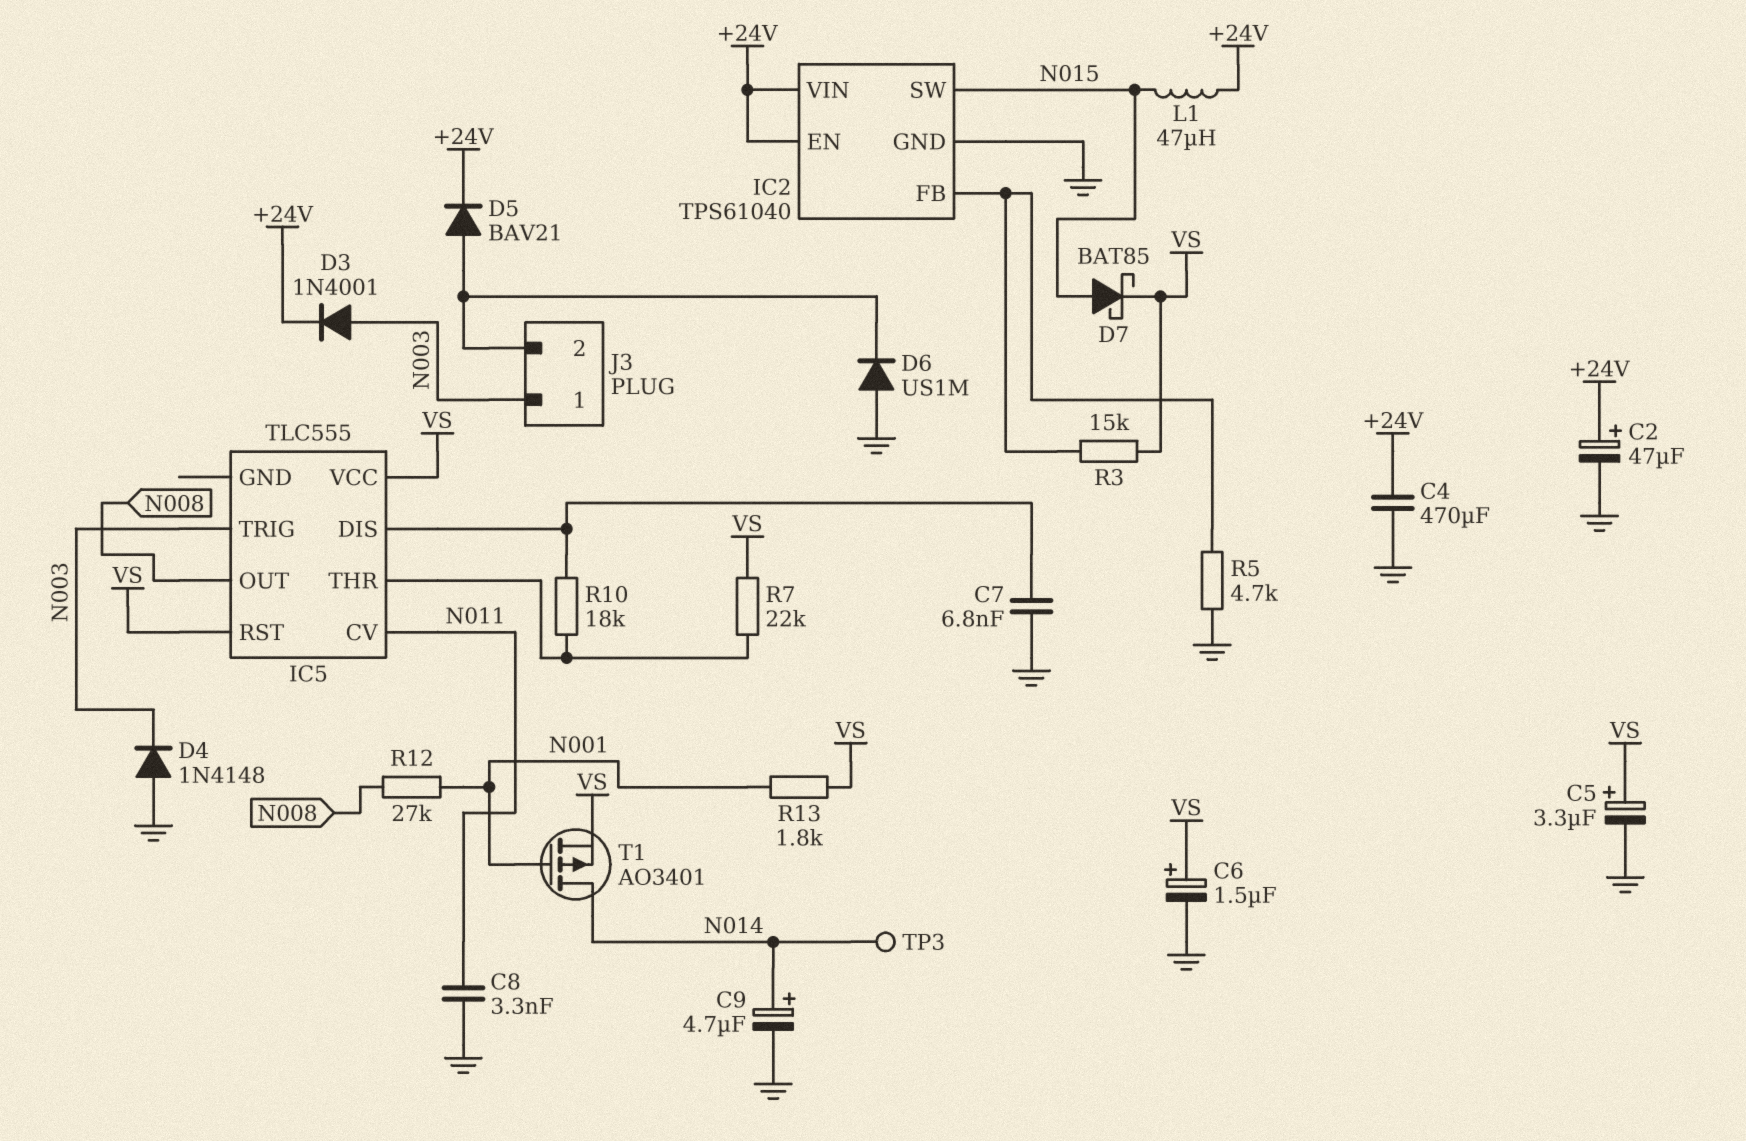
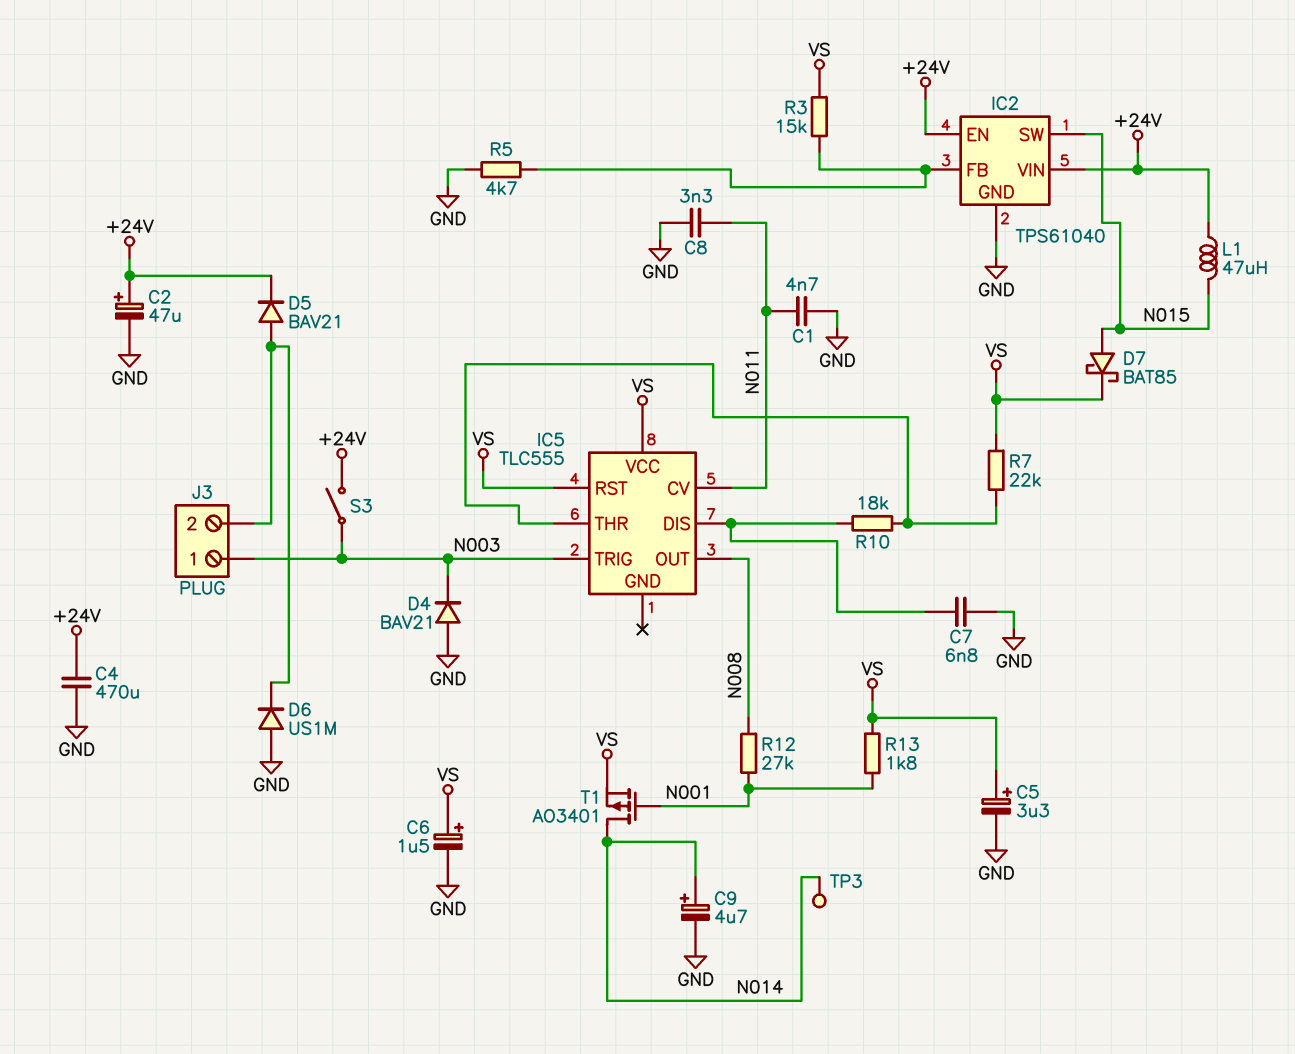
C1: none -> 4.7nF (GND, N011)
D3: diode 1N4001 (A N003, K +24V) -> none
D4: diode 1N4148 (A GND, K N003) -> diode BAV21 (A GND, K N003)
S3: none -> switch (+24V, N003)

